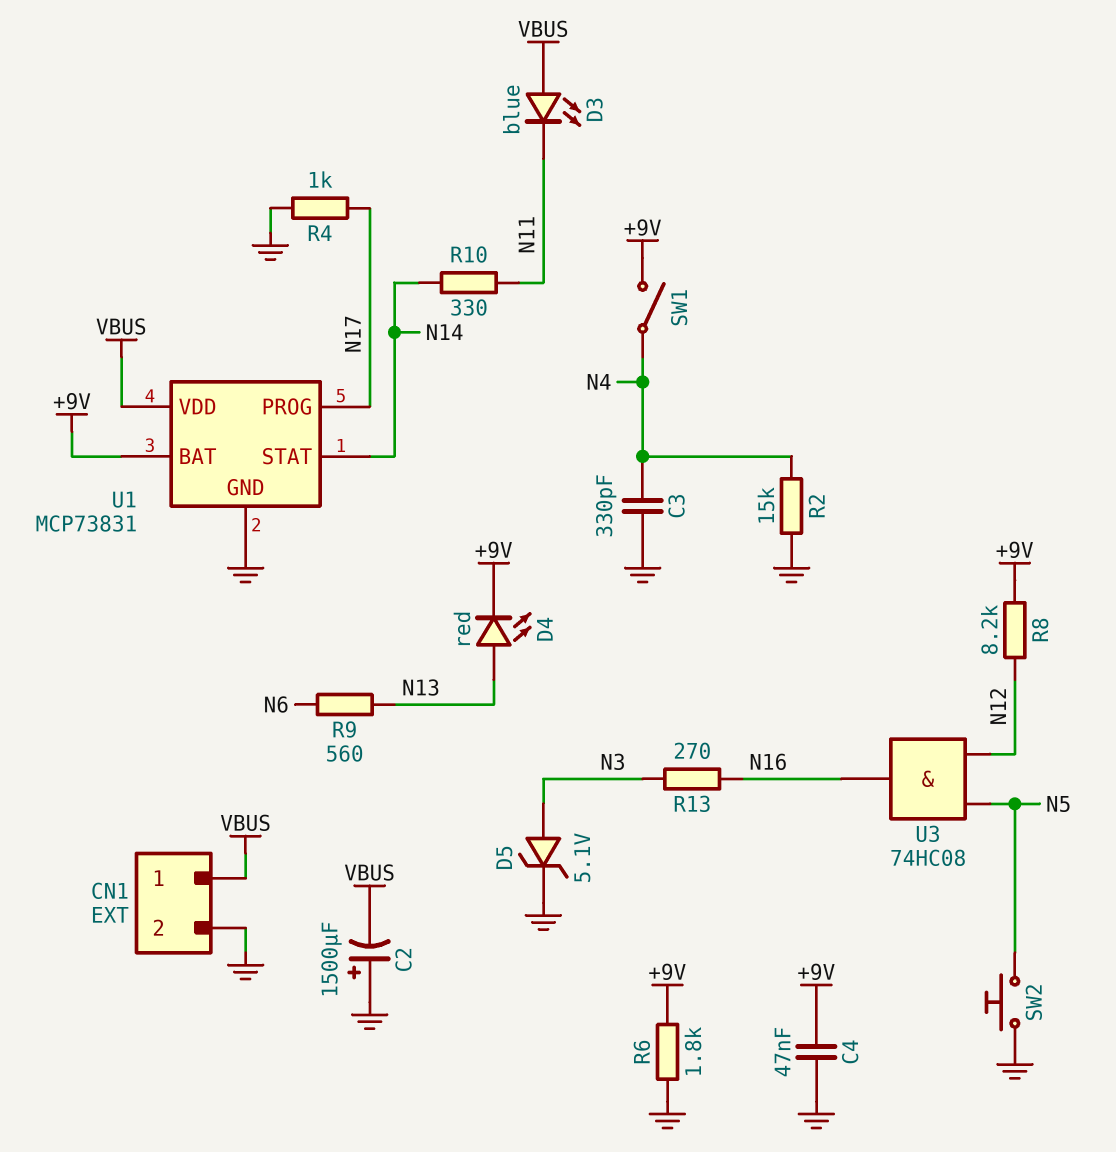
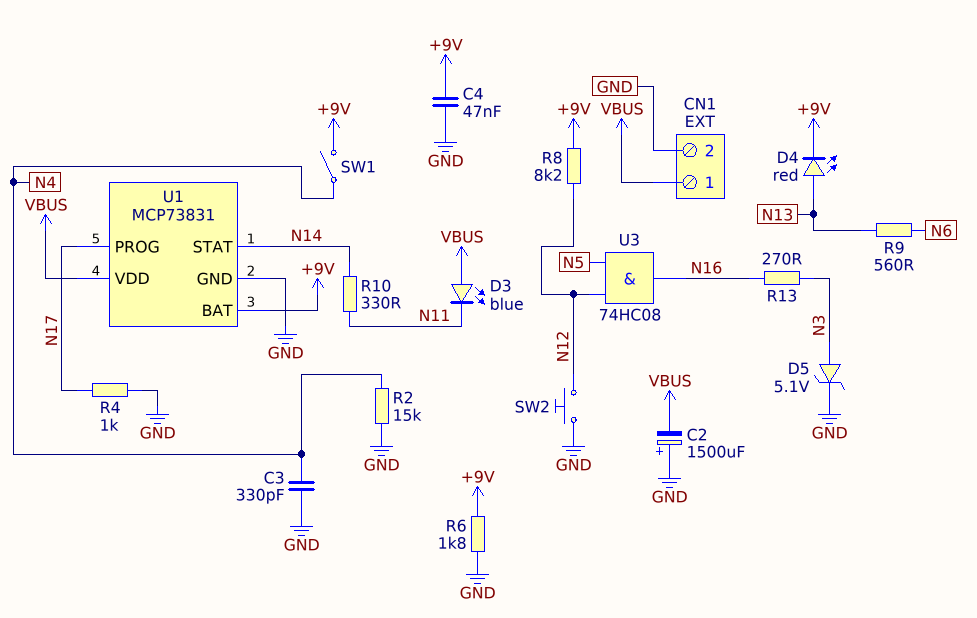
SW2: button (GND, N5) -> button (GND, N12)

